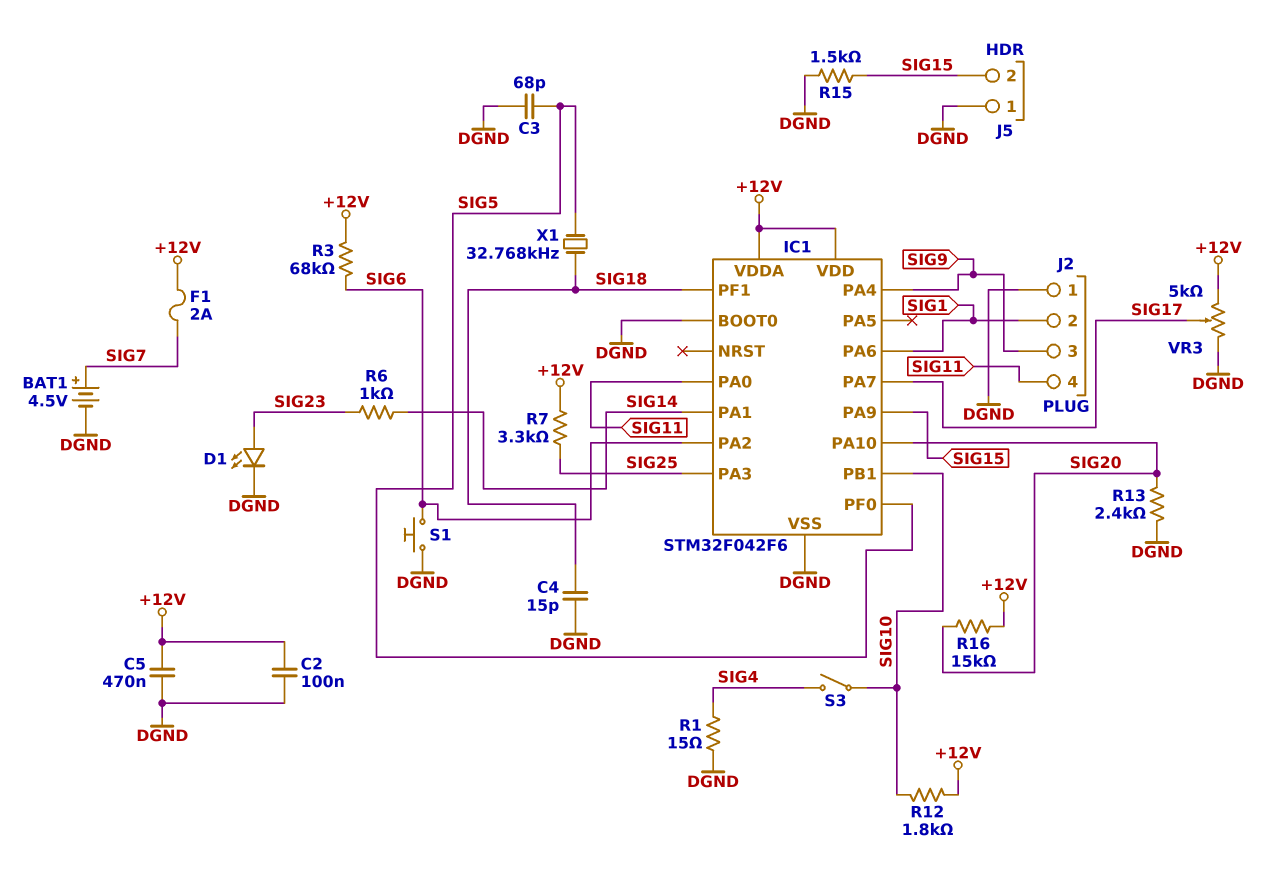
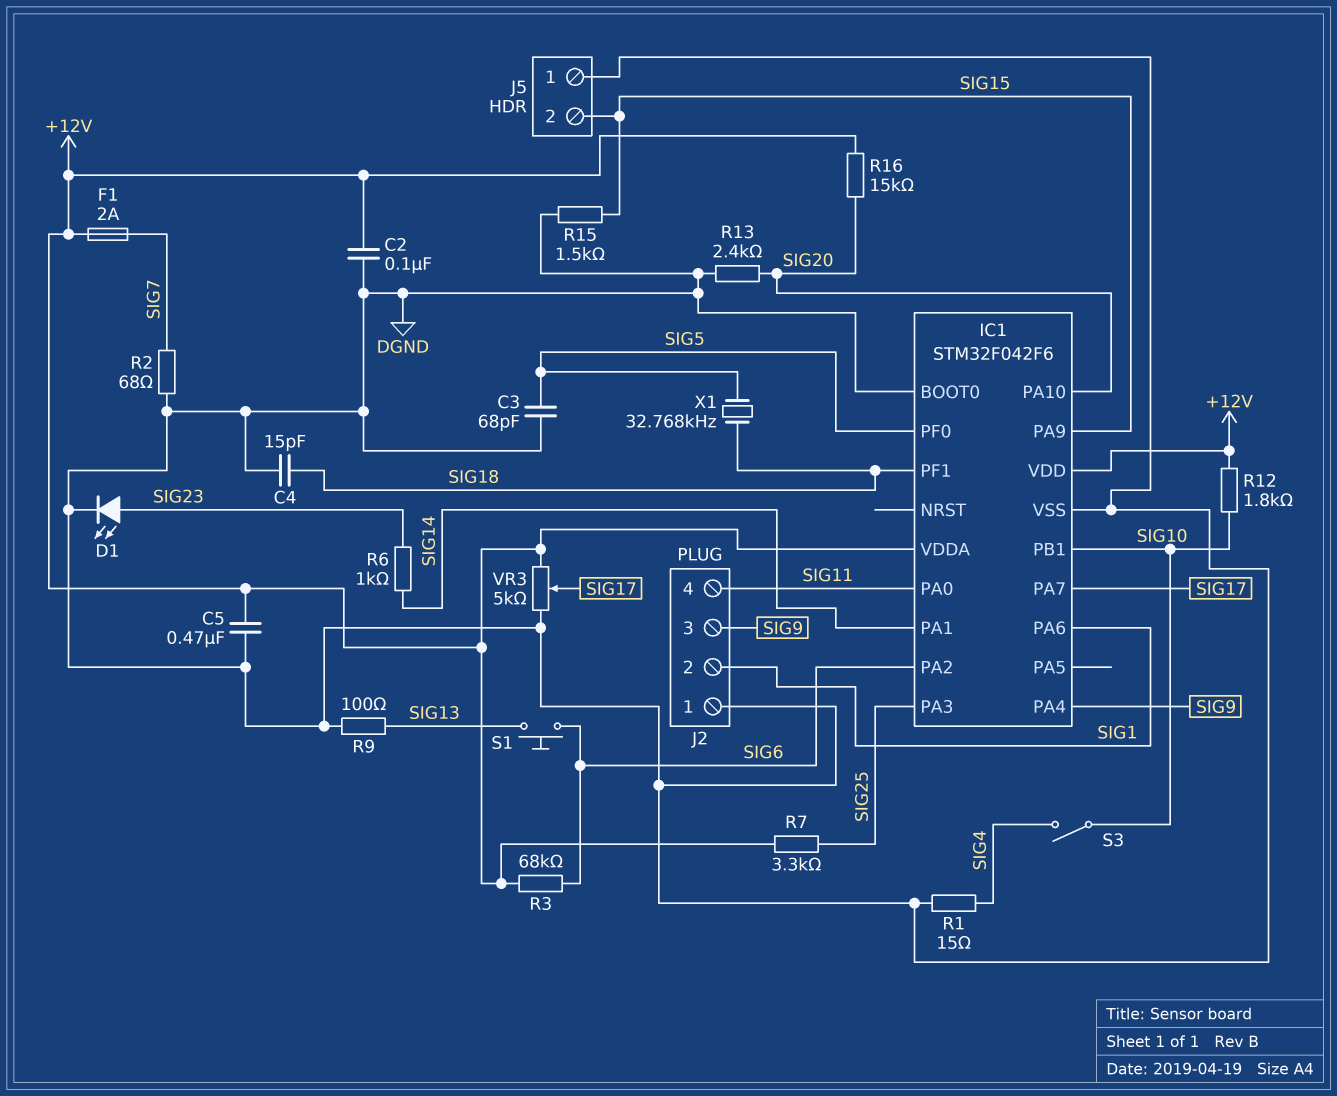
BAT1: 4.5V (plus SIG7, minus DGND) -> none
R2: none -> 68 (DGND, SIG7)
R9: none -> 100 (DGND, SIG13)
S1: button (DGND, SIG6) -> button (SIG6, SIG13)

